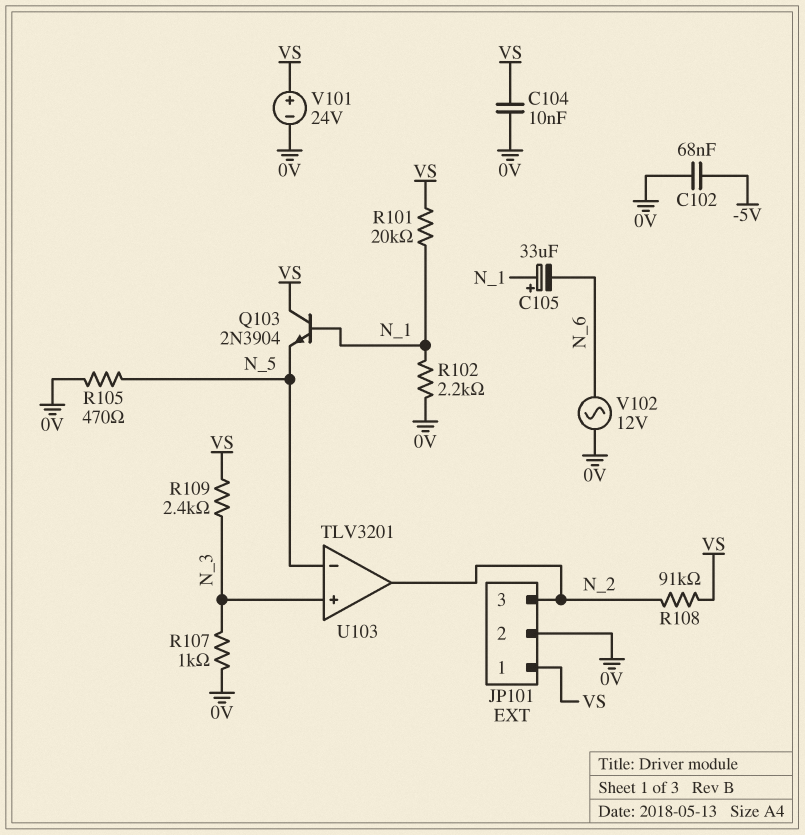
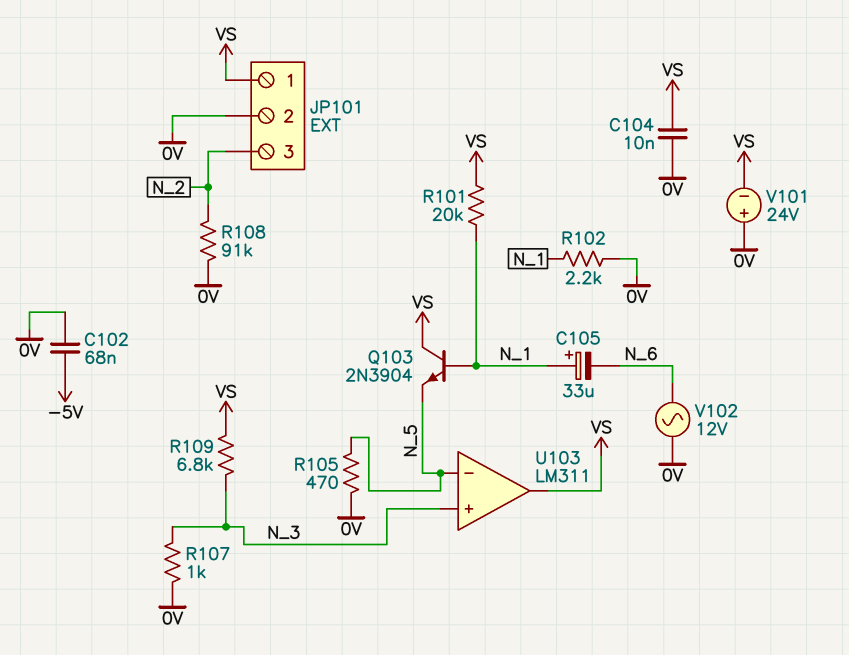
R108: 91k (N_2, VS) -> 91k (0V, N_2)
R109: 2.4k (N_3, VS) -> 6.8k (N_3, VS)
U103: TLV3201 -> LM311
U103 pin out: N_2 -> VS
V101: 24V (plus VS, minus 0V) -> 24V (plus 0V, minus VS)

